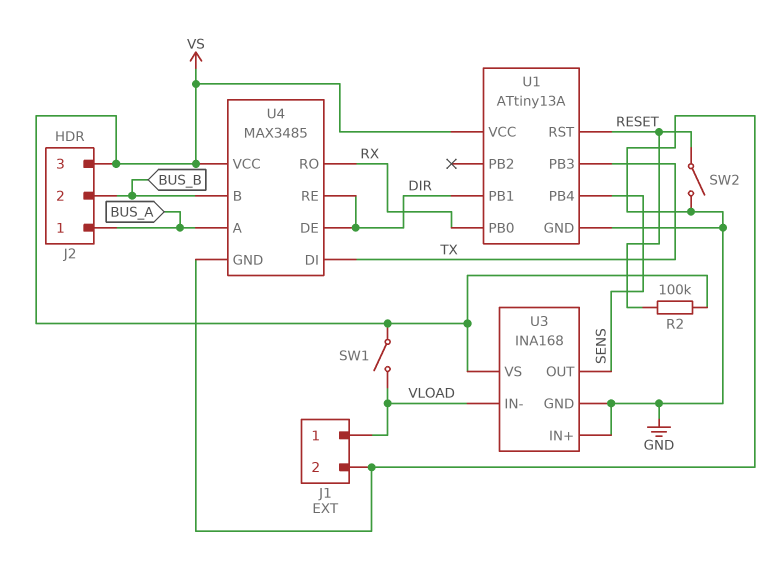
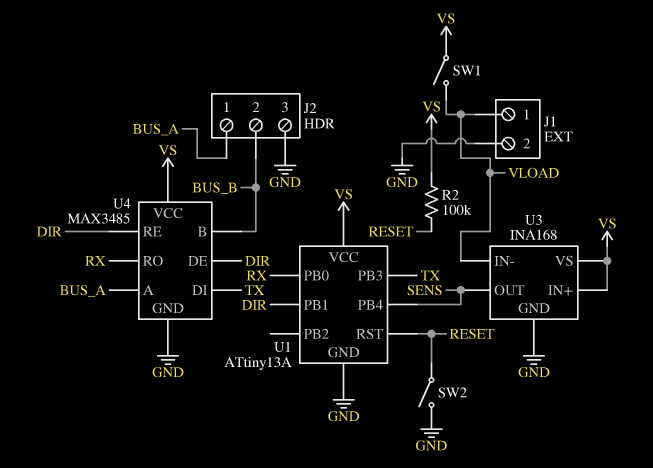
J2 pin 3: VS -> GND
U3 pin IN+: GND -> VS

